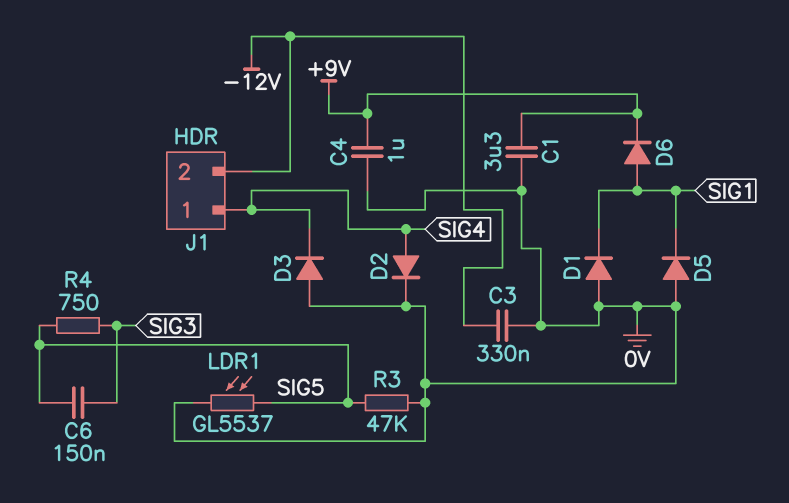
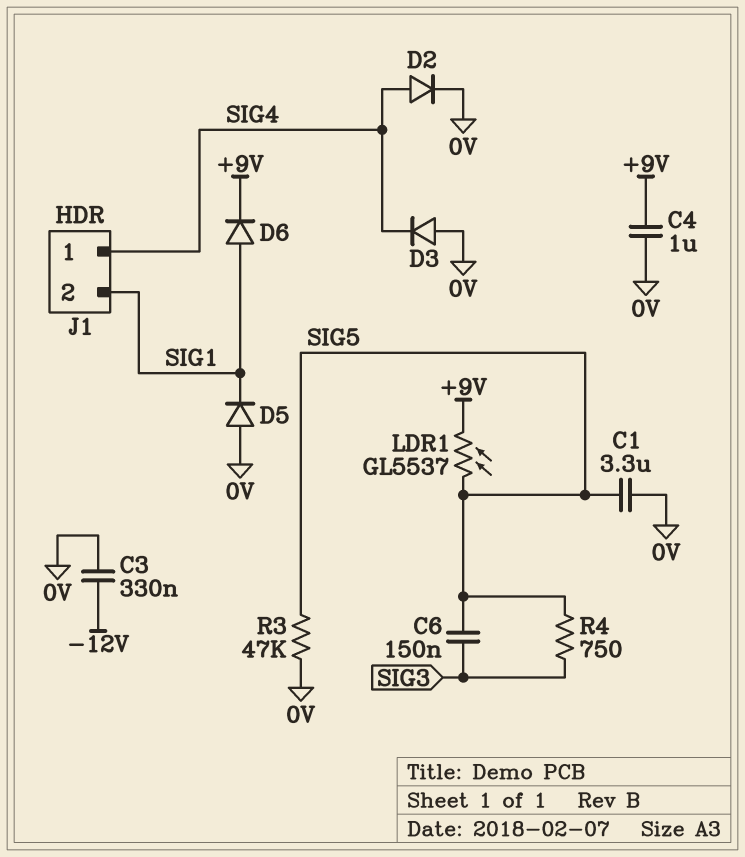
C1: 3.3uF (+9V, 0V) -> 3.3uF (0V, SIG5)
D1: diode (A 0V, K SIG1) -> none
J1 pin 2: -12V -> SIG1
LDR1: GL5537 (0V, SIG5) -> GL5537 (+9V, SIG5)

